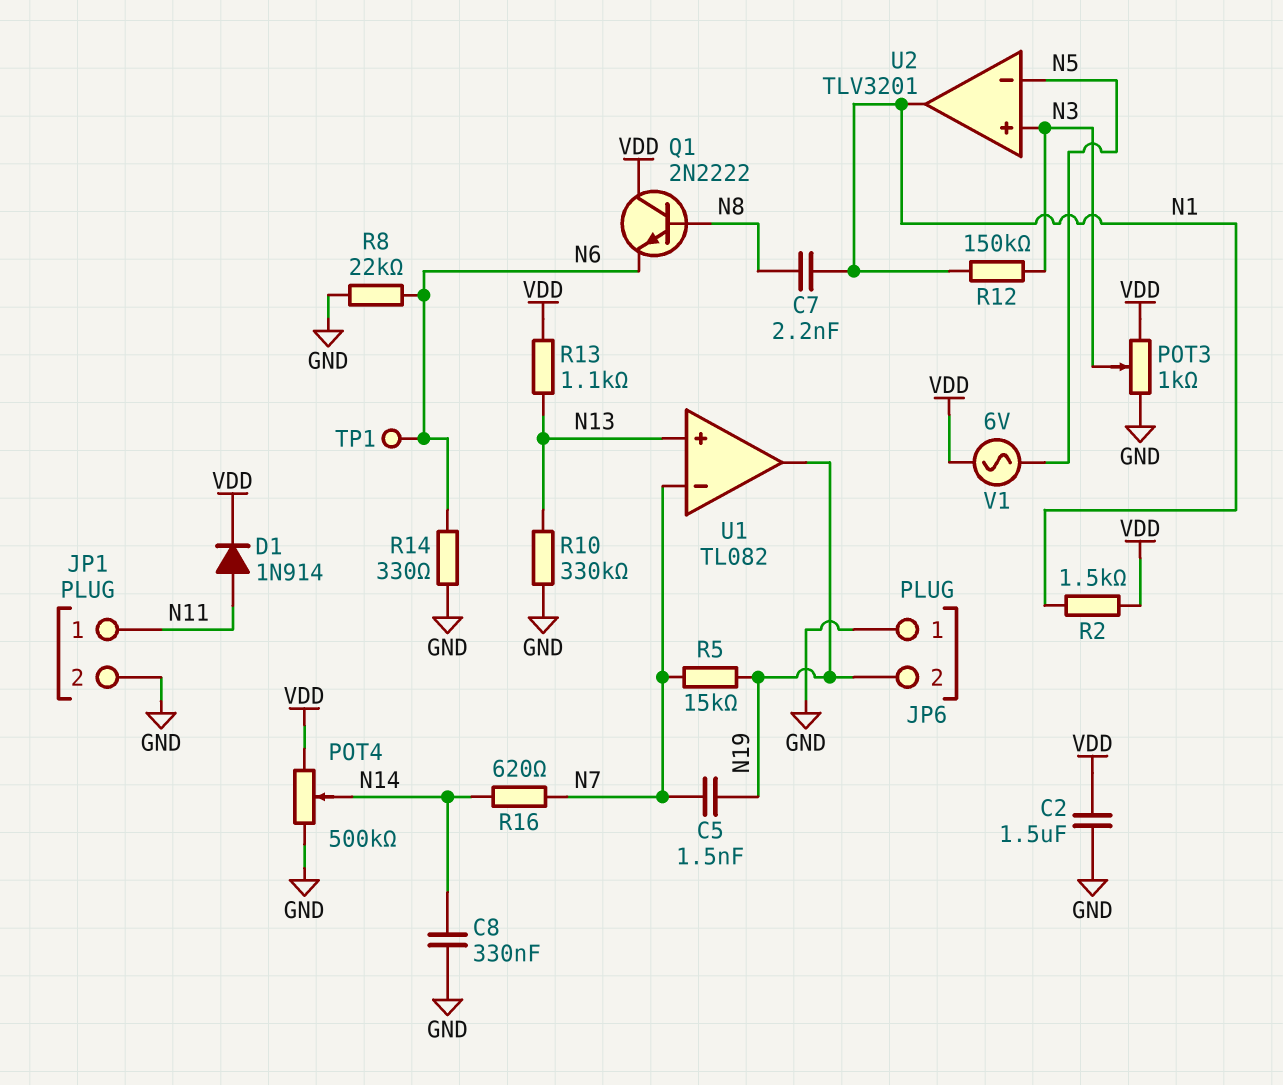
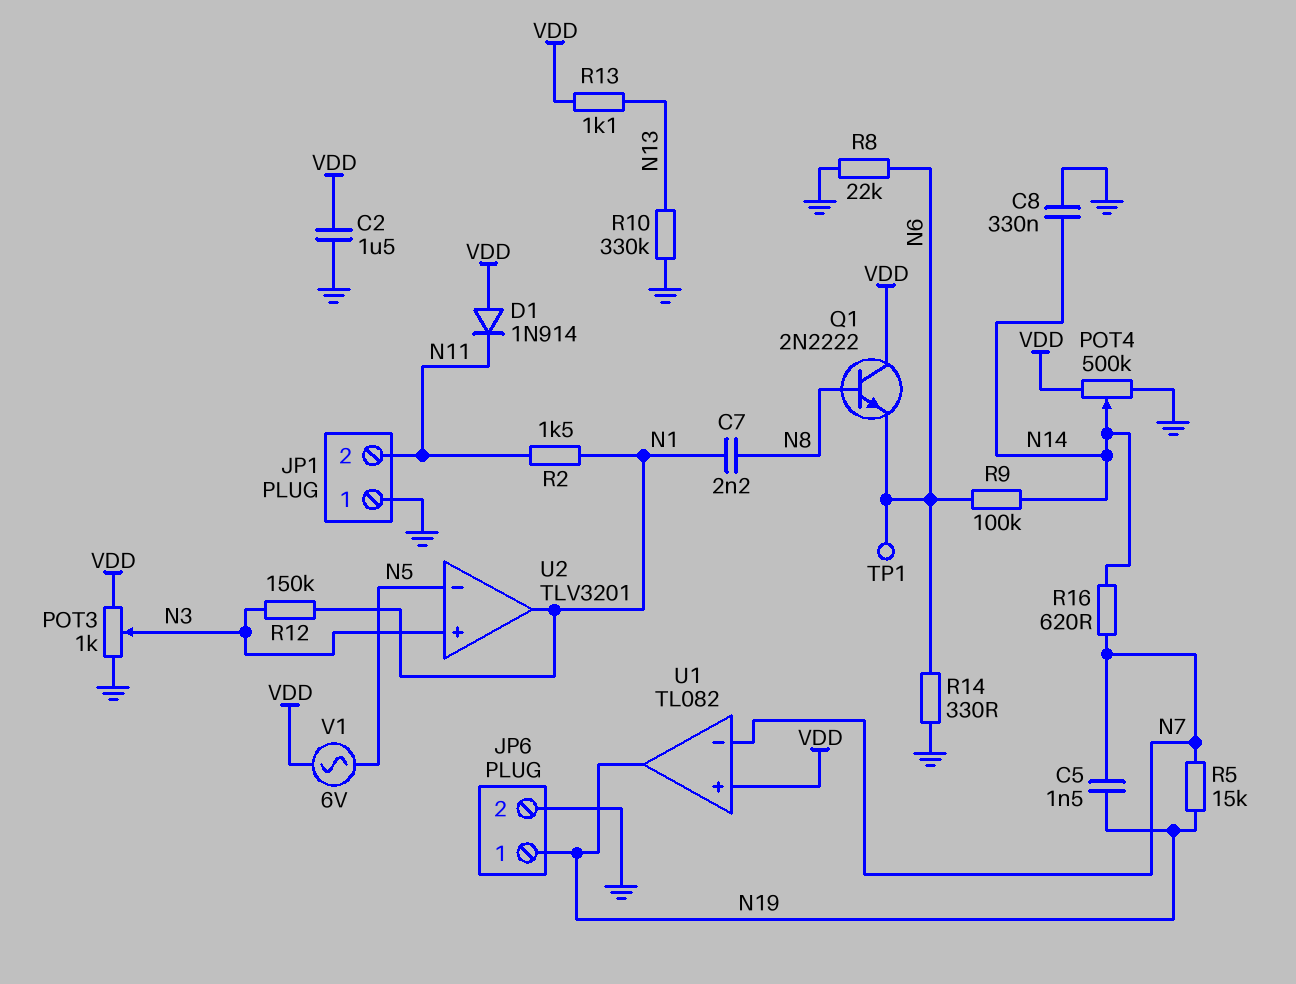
D1: diode 1N914 (A N11, K VDD) -> diode 1N914 (A VDD, K N11)
JP1 pin 1: N11 -> GND
JP1 pin 2: GND -> N11
JP6 pin 1: GND -> N19
JP6 pin 2: N19 -> GND
R2: 1.5k (N1, VDD) -> 1.5k (N1, N11)
R9: none -> 100k (N6, N14)
U1 pin in+: N13 -> VDD

